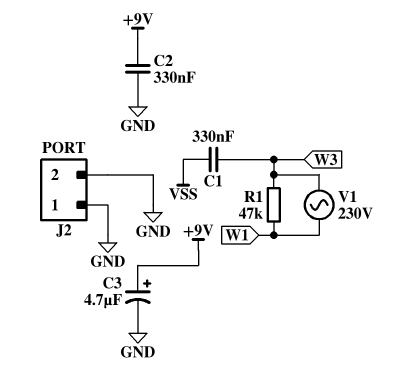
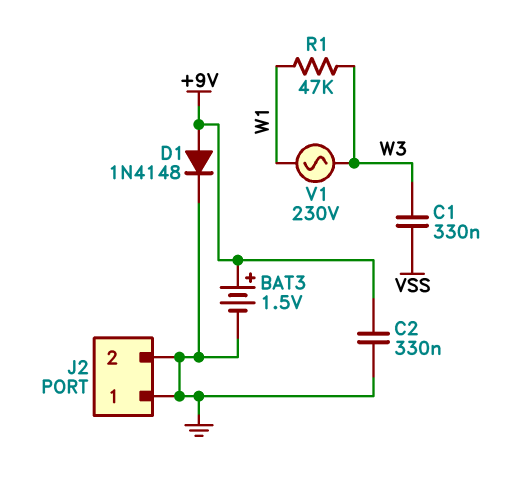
BAT3: none -> 1.5V (plus +9V, minus GND)
C3: 4.7uF (plus +9V, minus GND) -> none
D1: none -> diode 1N4148 (A +9V, K GND)

